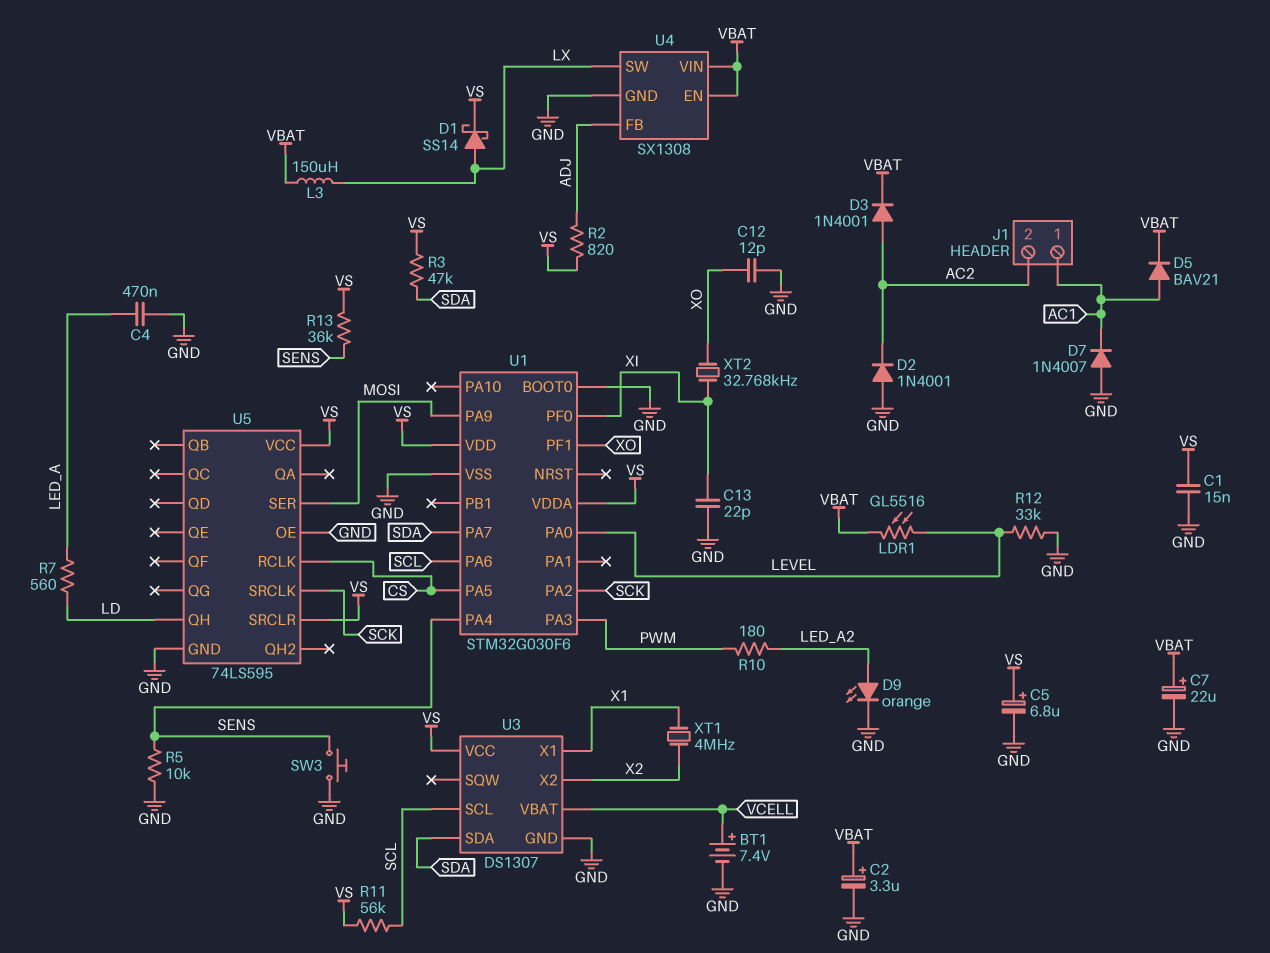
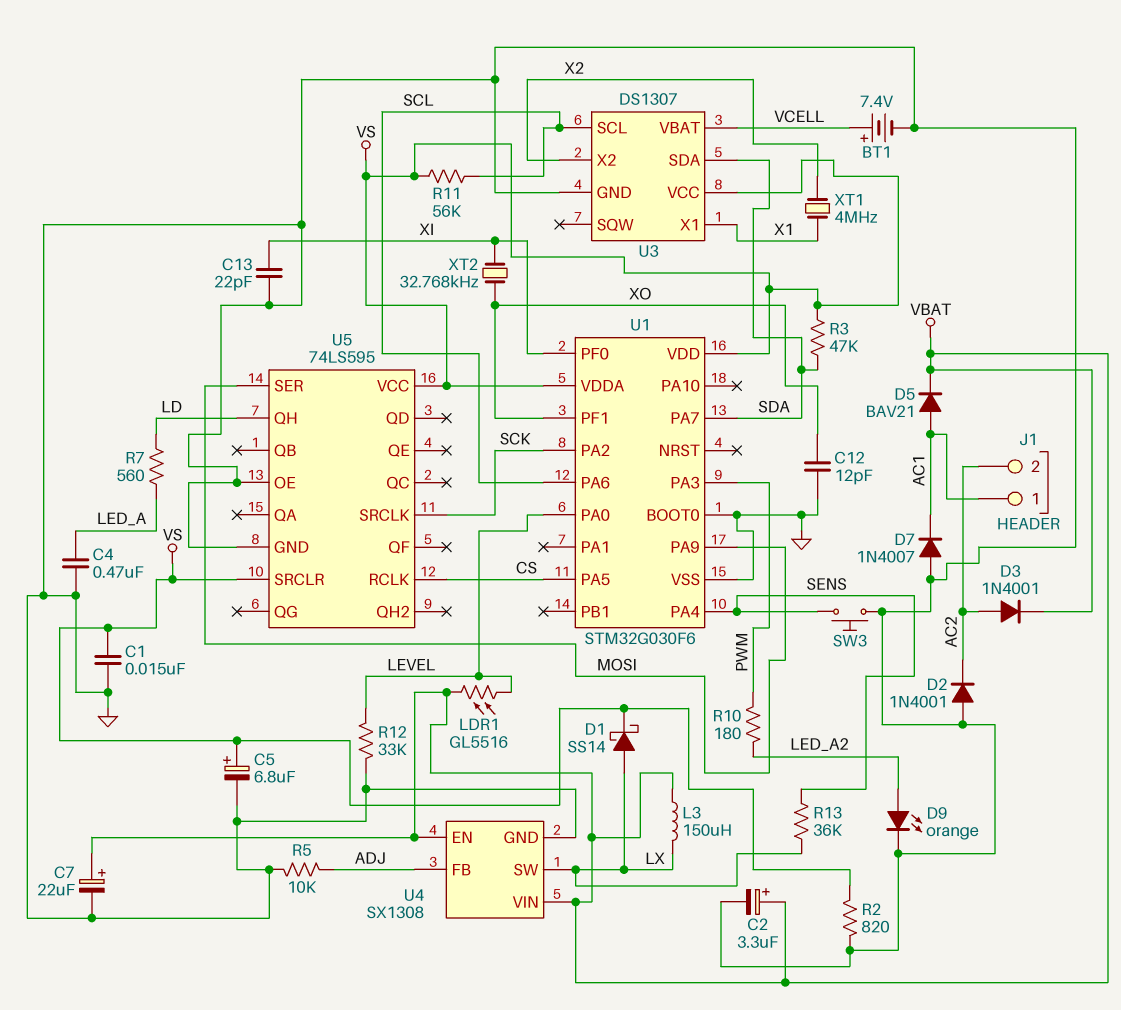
R2: 820 (ADJ, VS) -> 820 (GND, VS)
R5: 10k (GND, SENS) -> 10k (ADJ, GND)
R13: 36k (SENS, VS) -> 36k (LX, SENS)

